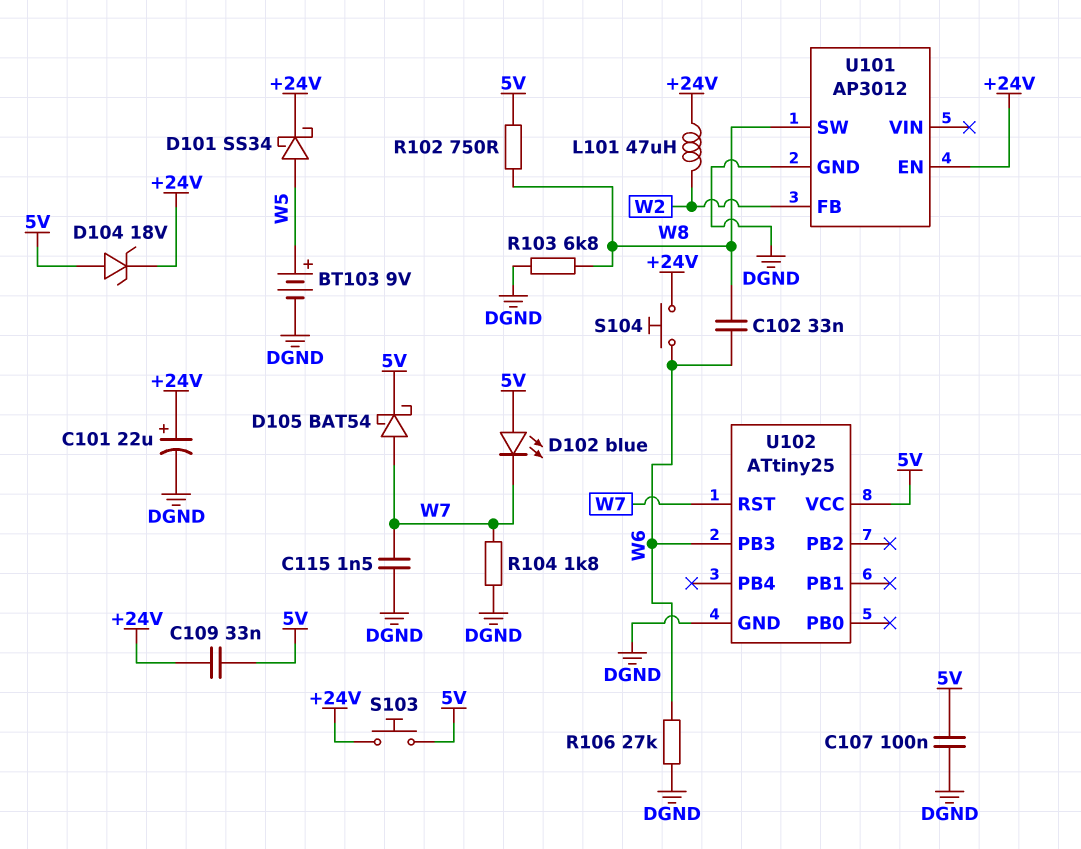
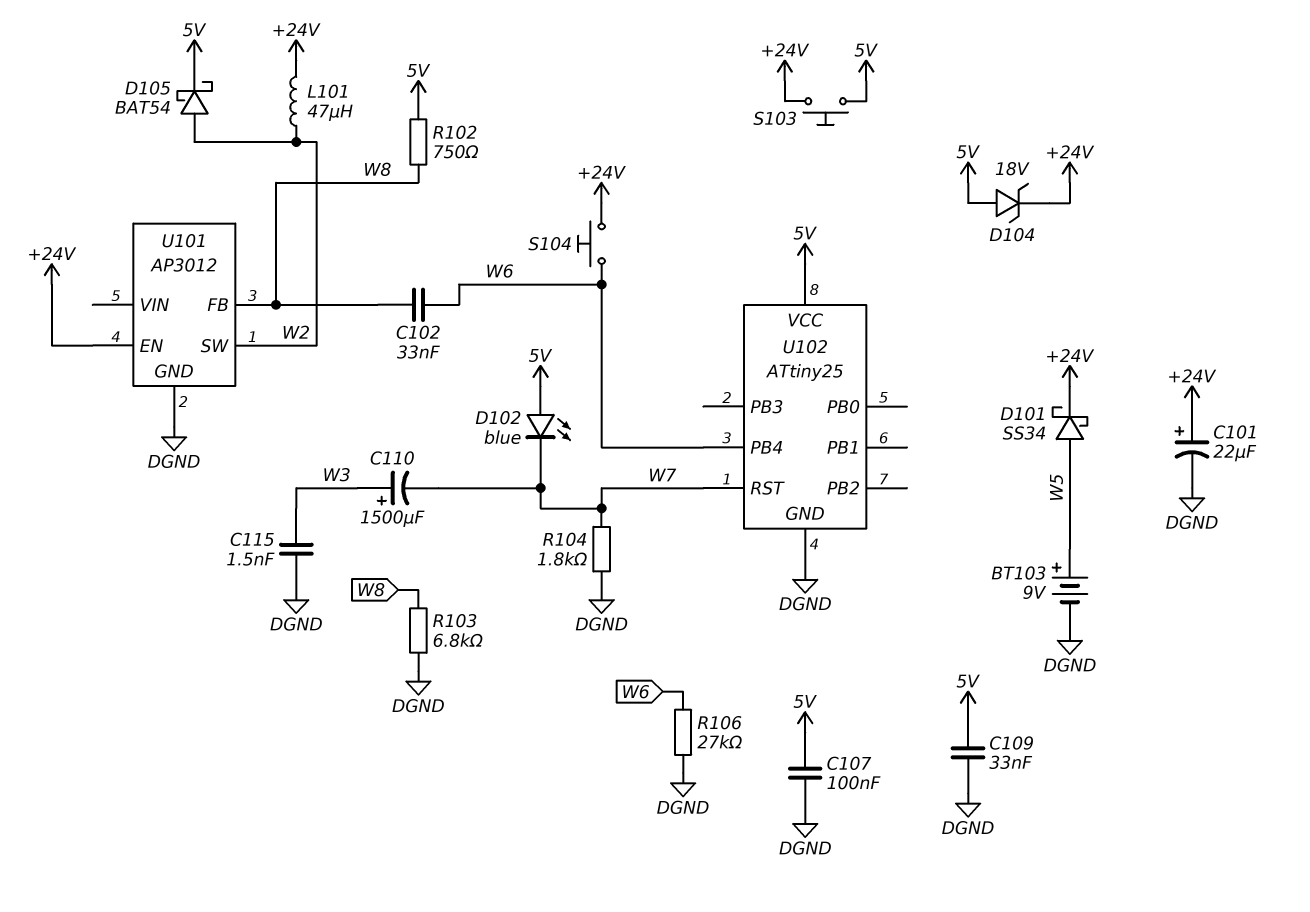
C109: 33nF (+24V, 5V) -> 33nF (5V, DGND)
C110: none -> 1500uF (plus W3, minus W7)
C115: 1.5nF (DGND, W7) -> 1.5nF (DGND, W3)
D105: schottky BAT54 (A W7, K 5V) -> schottky BAT54 (A W2, K 5V)
U101 pin FB: W2 -> W8
U101 pin SW: W8 -> W2
U102 pin PB3: W6 -> none
U102 pin PB4: none -> W6

